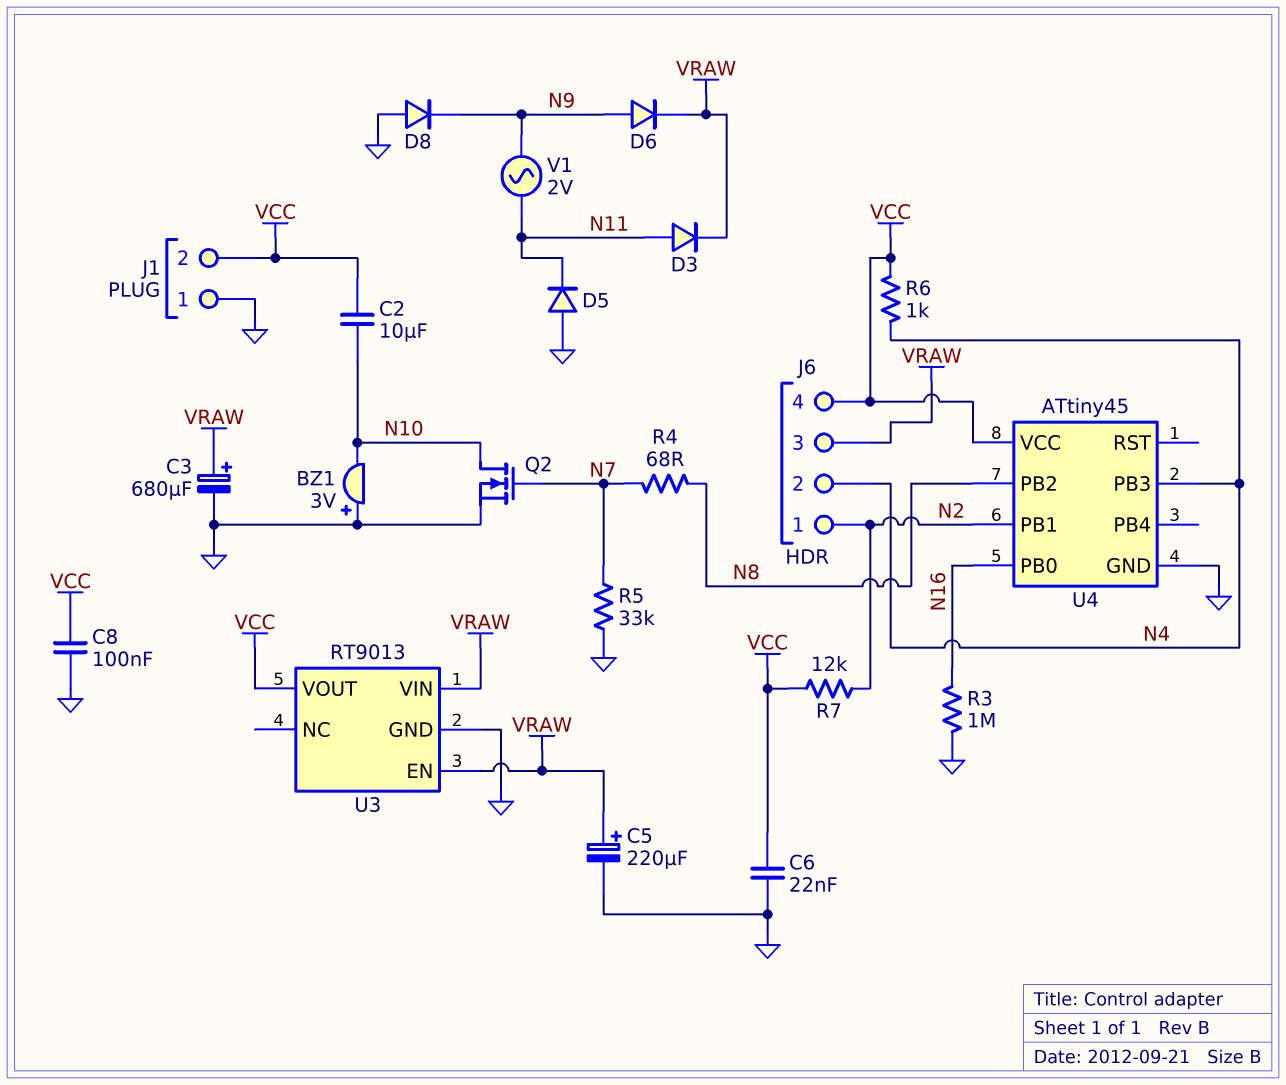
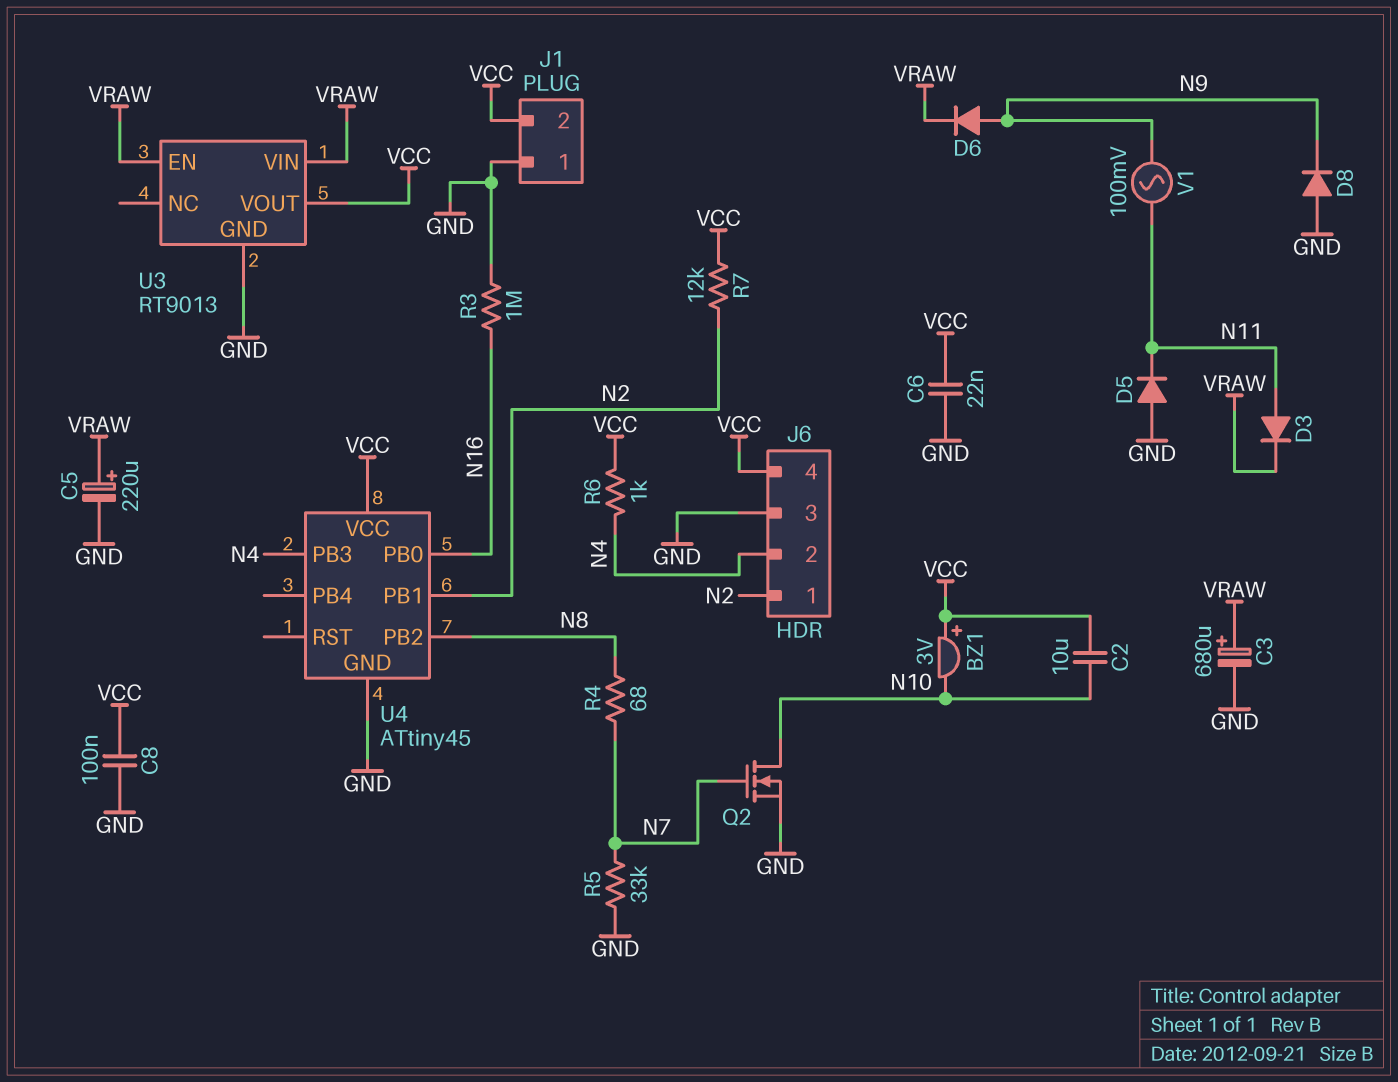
BZ1: buzzer 3V (plus GND, minus N10) -> buzzer 3V (plus VCC, minus N10)
J6 pin 3: VRAW -> GND
V1: AC 2V (N9, N11) -> AC 100mV (N9, N11)

